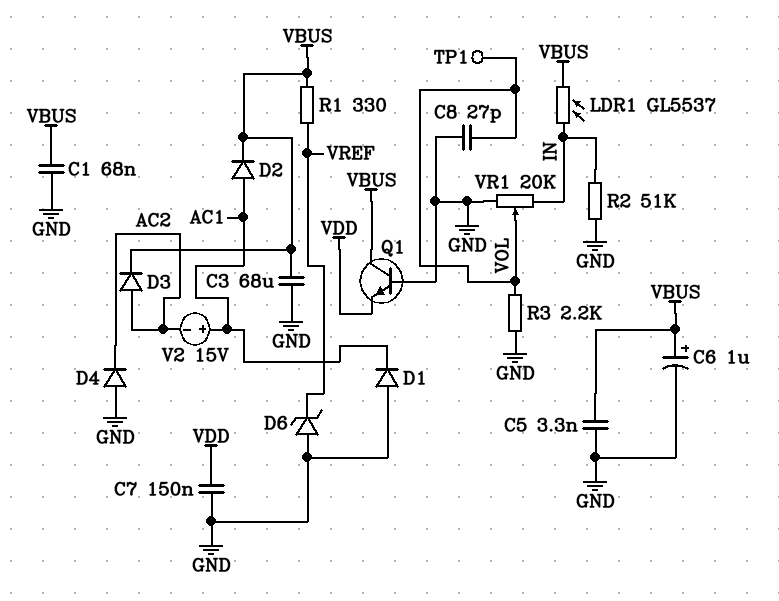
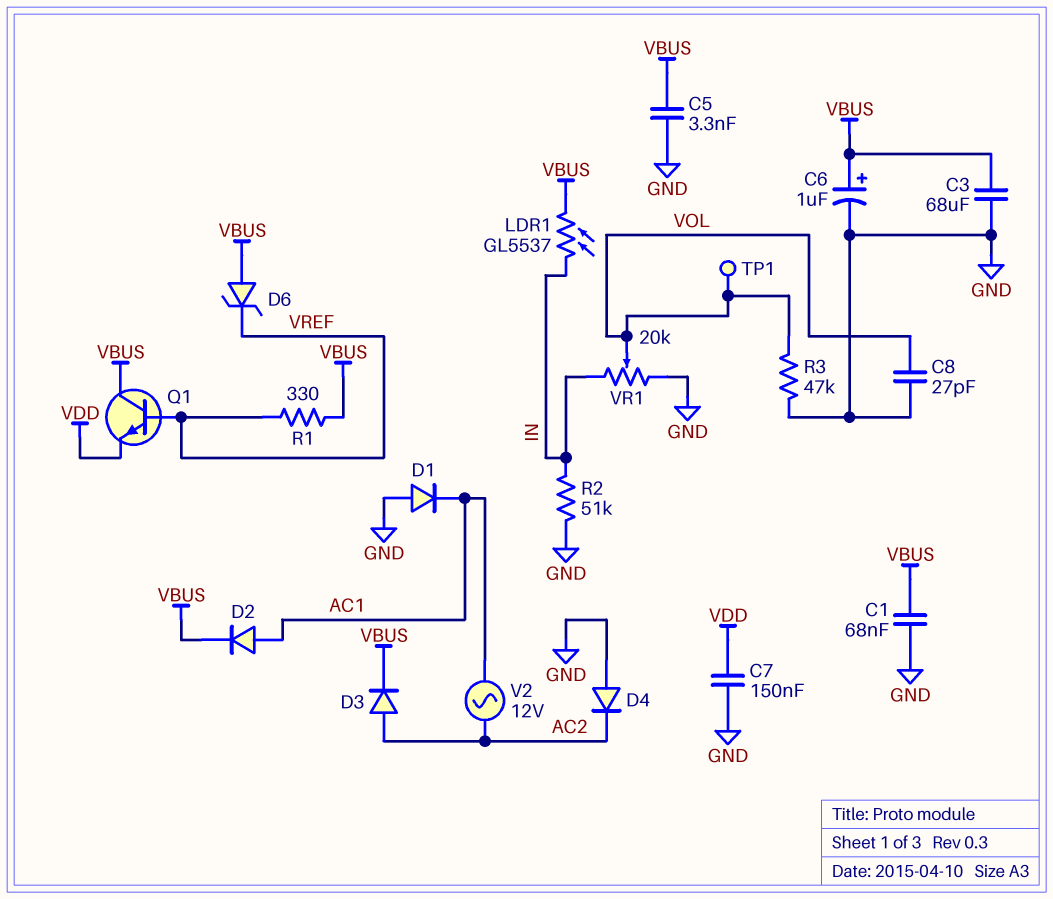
D6: zener (A GND, K VREF) -> zener (A VBUS, K VREF)
Q1: NPN (B GND, C VBUS, E VDD) -> NPN (B VREF, C VBUS, E VDD)
R3: 2.2k (GND, VOL) -> 47k (GND, VOL)
V2: 15V (plus AC1, minus AC2) -> AC 12V (AC1, AC2)

